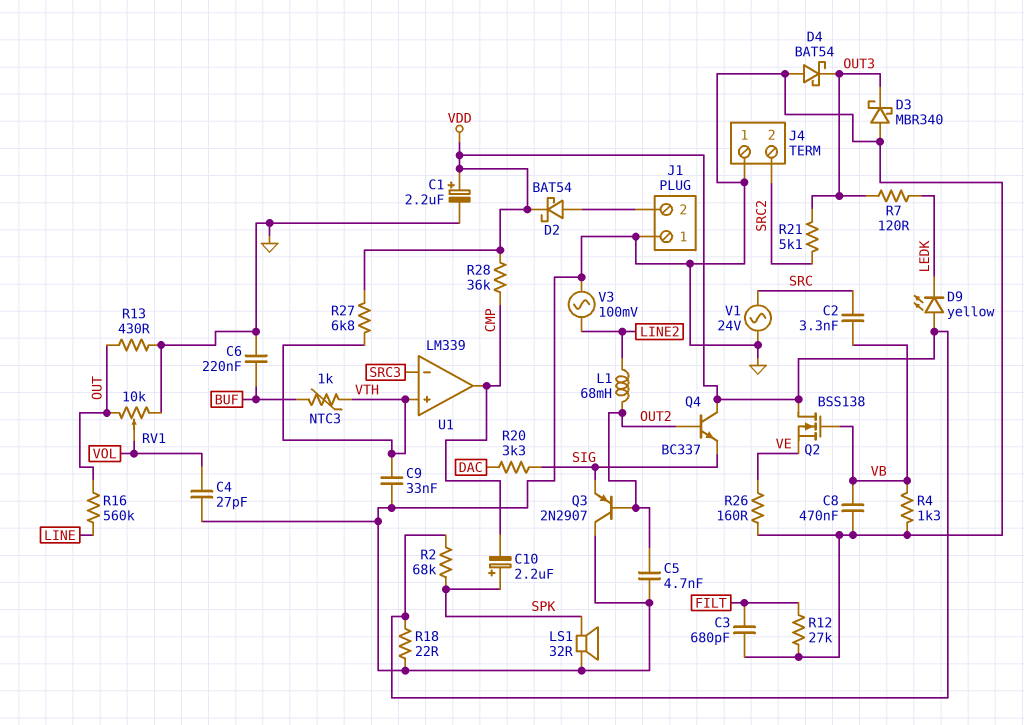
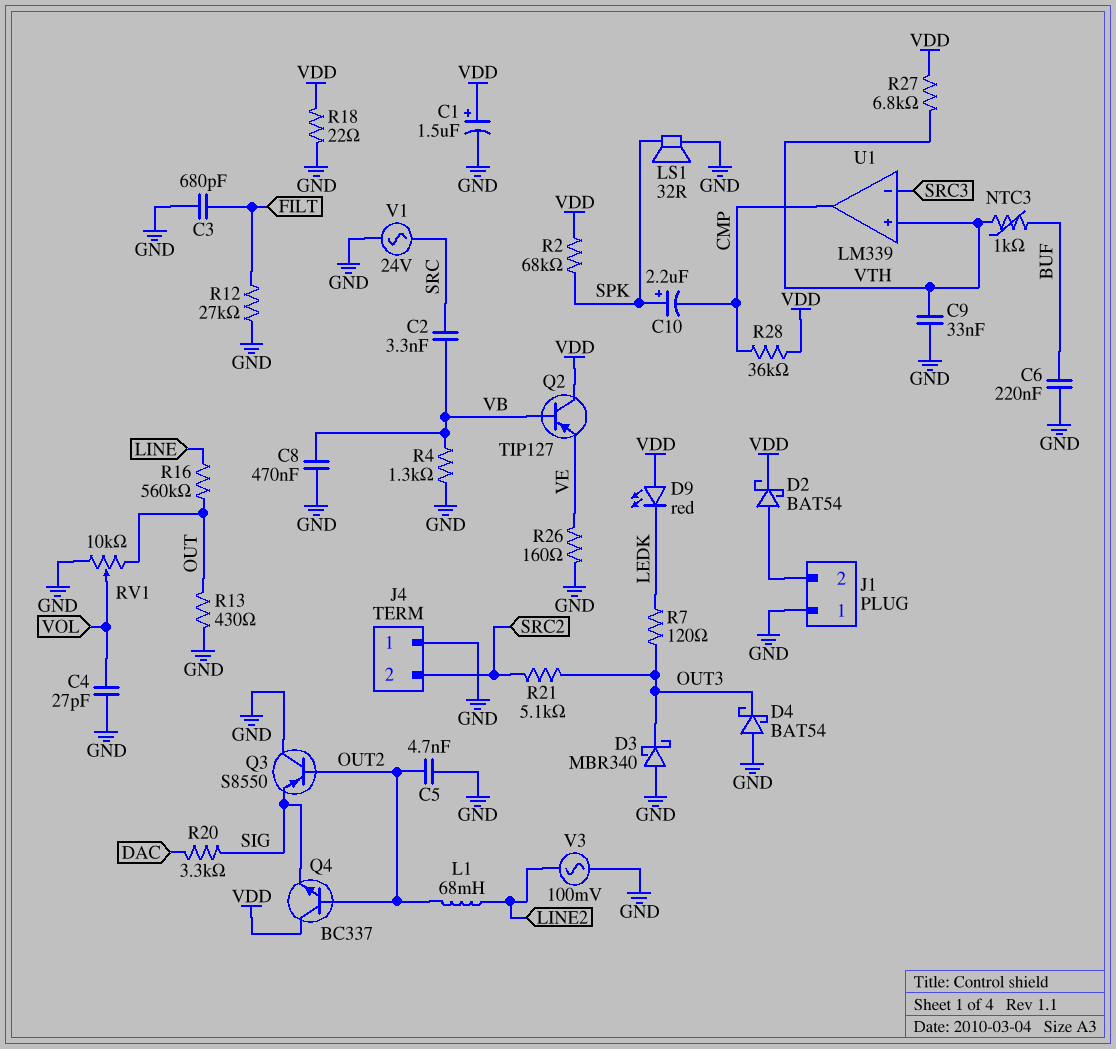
C1: 2.2uF (plus VDD, minus GND) -> 1.5uF (plus VDD, minus GND)
D9: LED yellow (A VDD, K LEDK) -> LED red (A VDD, K LEDK)
Q2: NMOS BSS138 (G VB, D VDD, S VE) -> PNP TIP127 (B VB, C VDD, E VE)
Q3: PNP 2N2907 (B OUT2, C GND, E SIG) -> PNP S8550 (B OUT2, C GND, E SIG)

